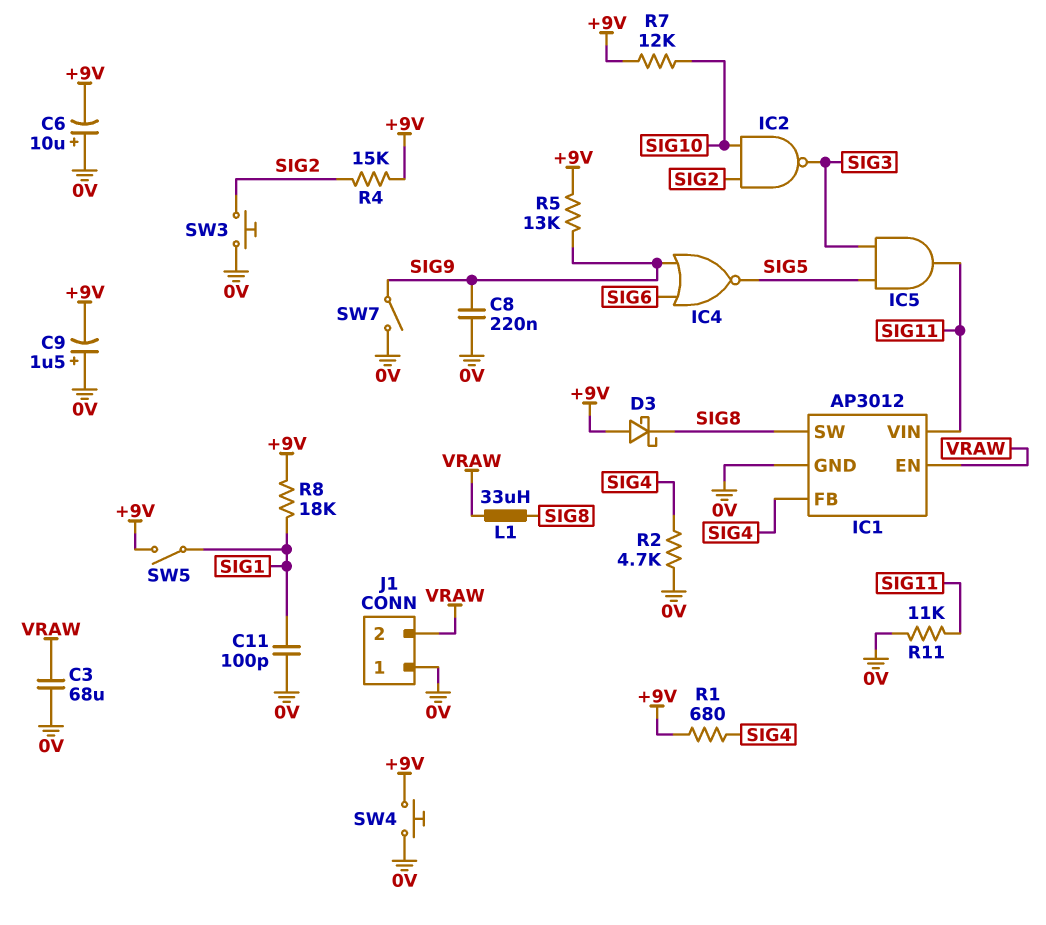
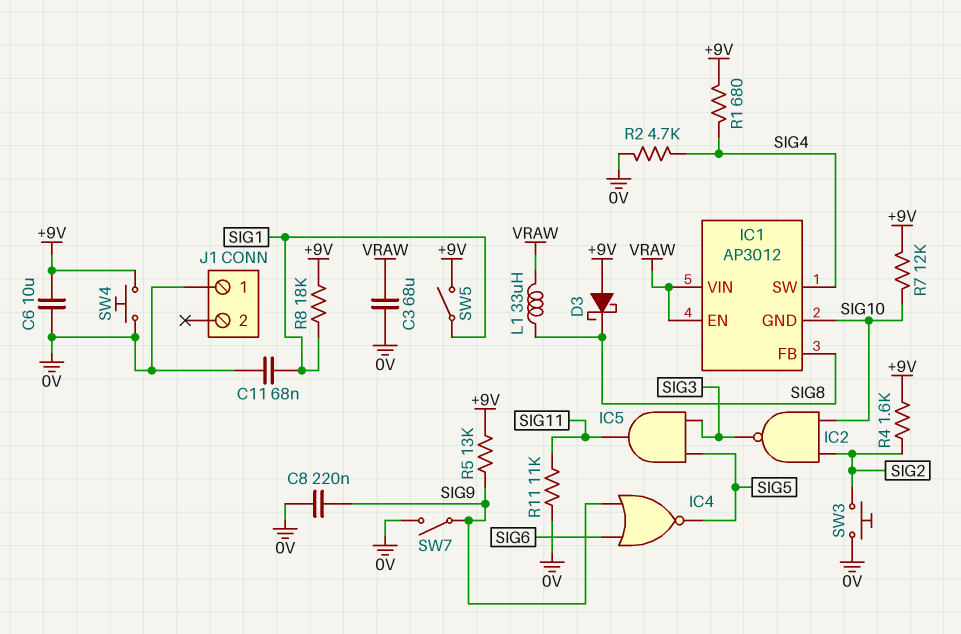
C6: 10uF (plus 0V, minus +9V) -> 10uF (+9V, 0V)
C9: 1.5uF (plus 0V, minus +9V) -> none
C11: 100pF (0V, SIG1) -> 68nF (0V, SIG1)
IC1 pin FB: SIG4 -> SIG8
IC1 pin GND: 0V -> SIG10
IC1 pin SW: SIG8 -> SIG4
IC1 pin VIN: SIG11 -> VRAW
J1 pin 2: VRAW -> none
R4: 15k (+9V, SIG2) -> 1.6k (+9V, SIG2)

